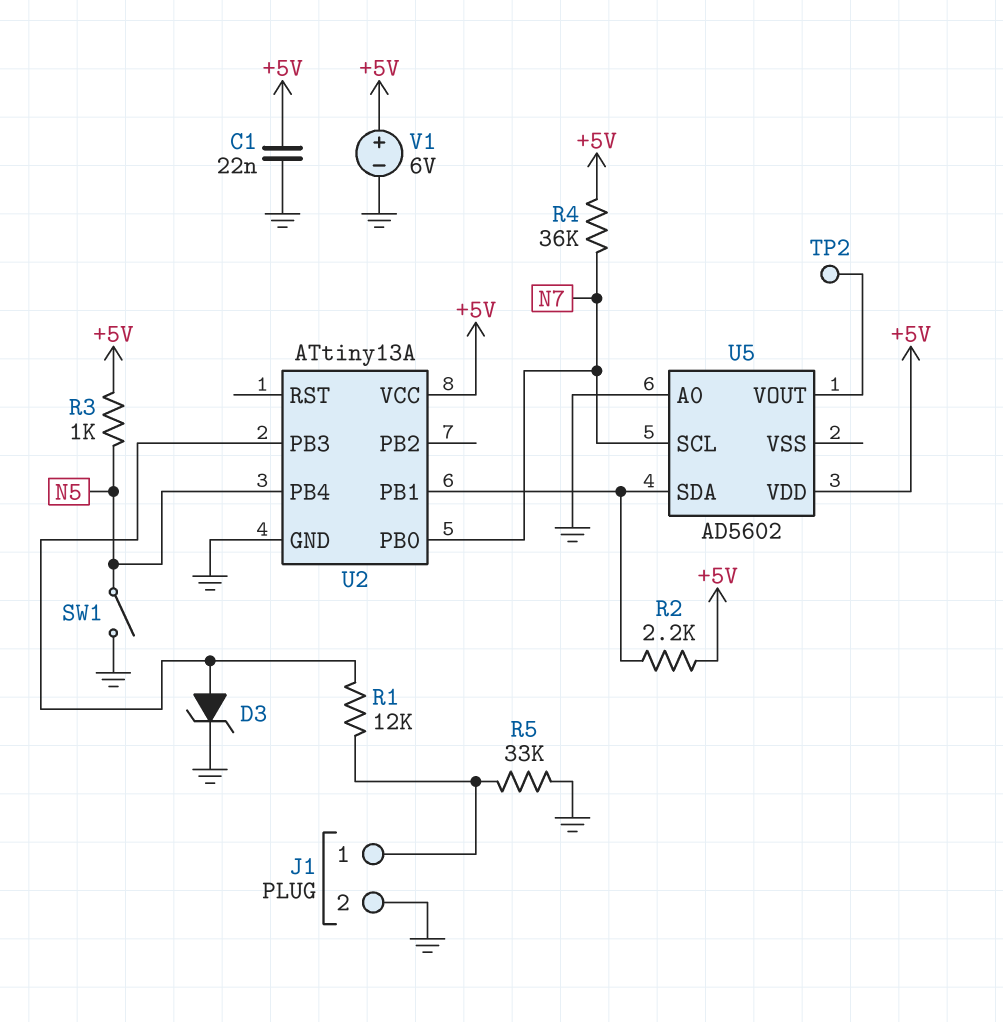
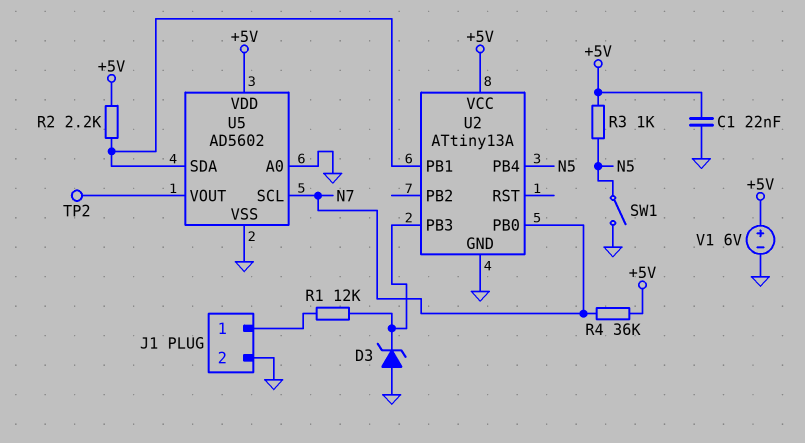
D3: zener (A U2/PB3, K GND) -> zener (A GND, K U2/PB3)
R5: 33k (GND, J1/1) -> none
U5 pin VSS: none -> GND

